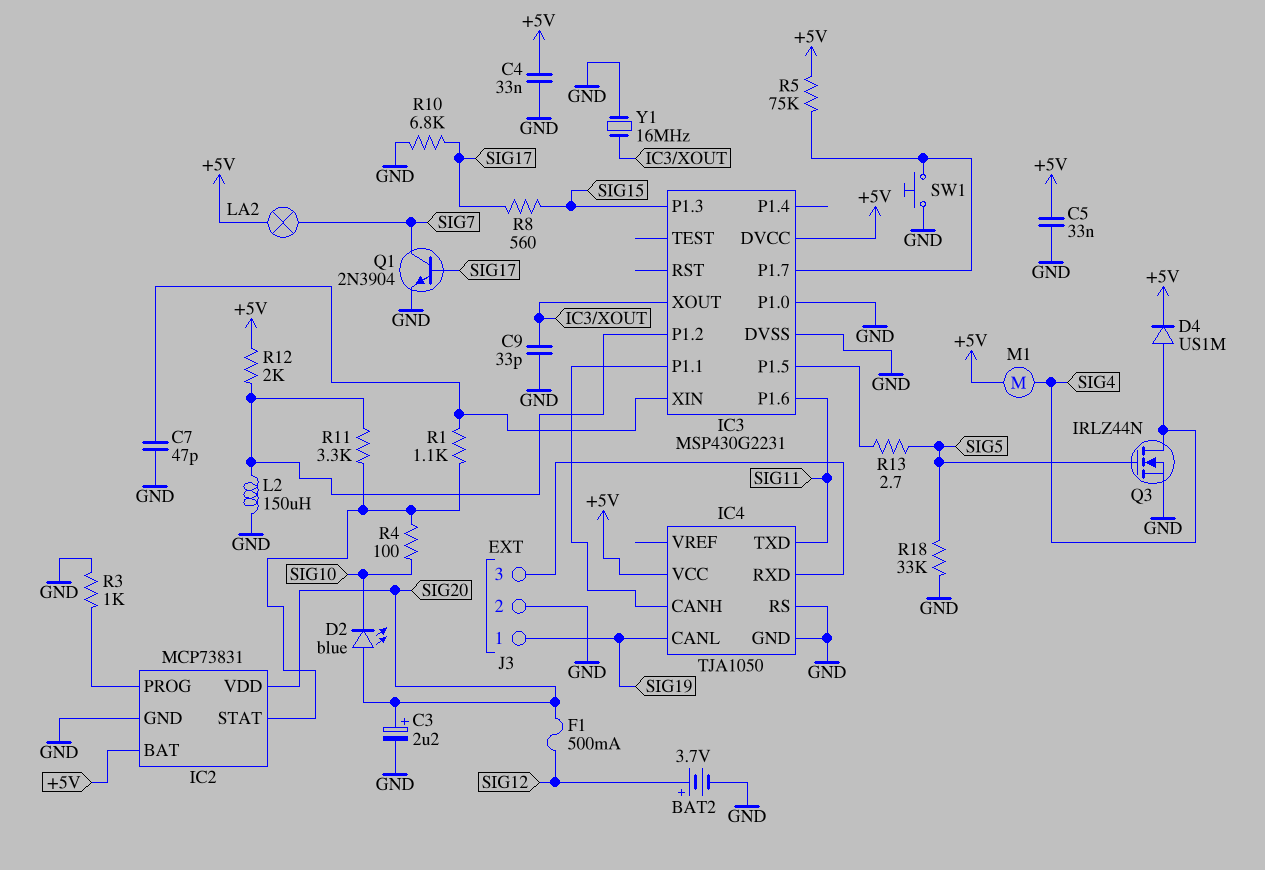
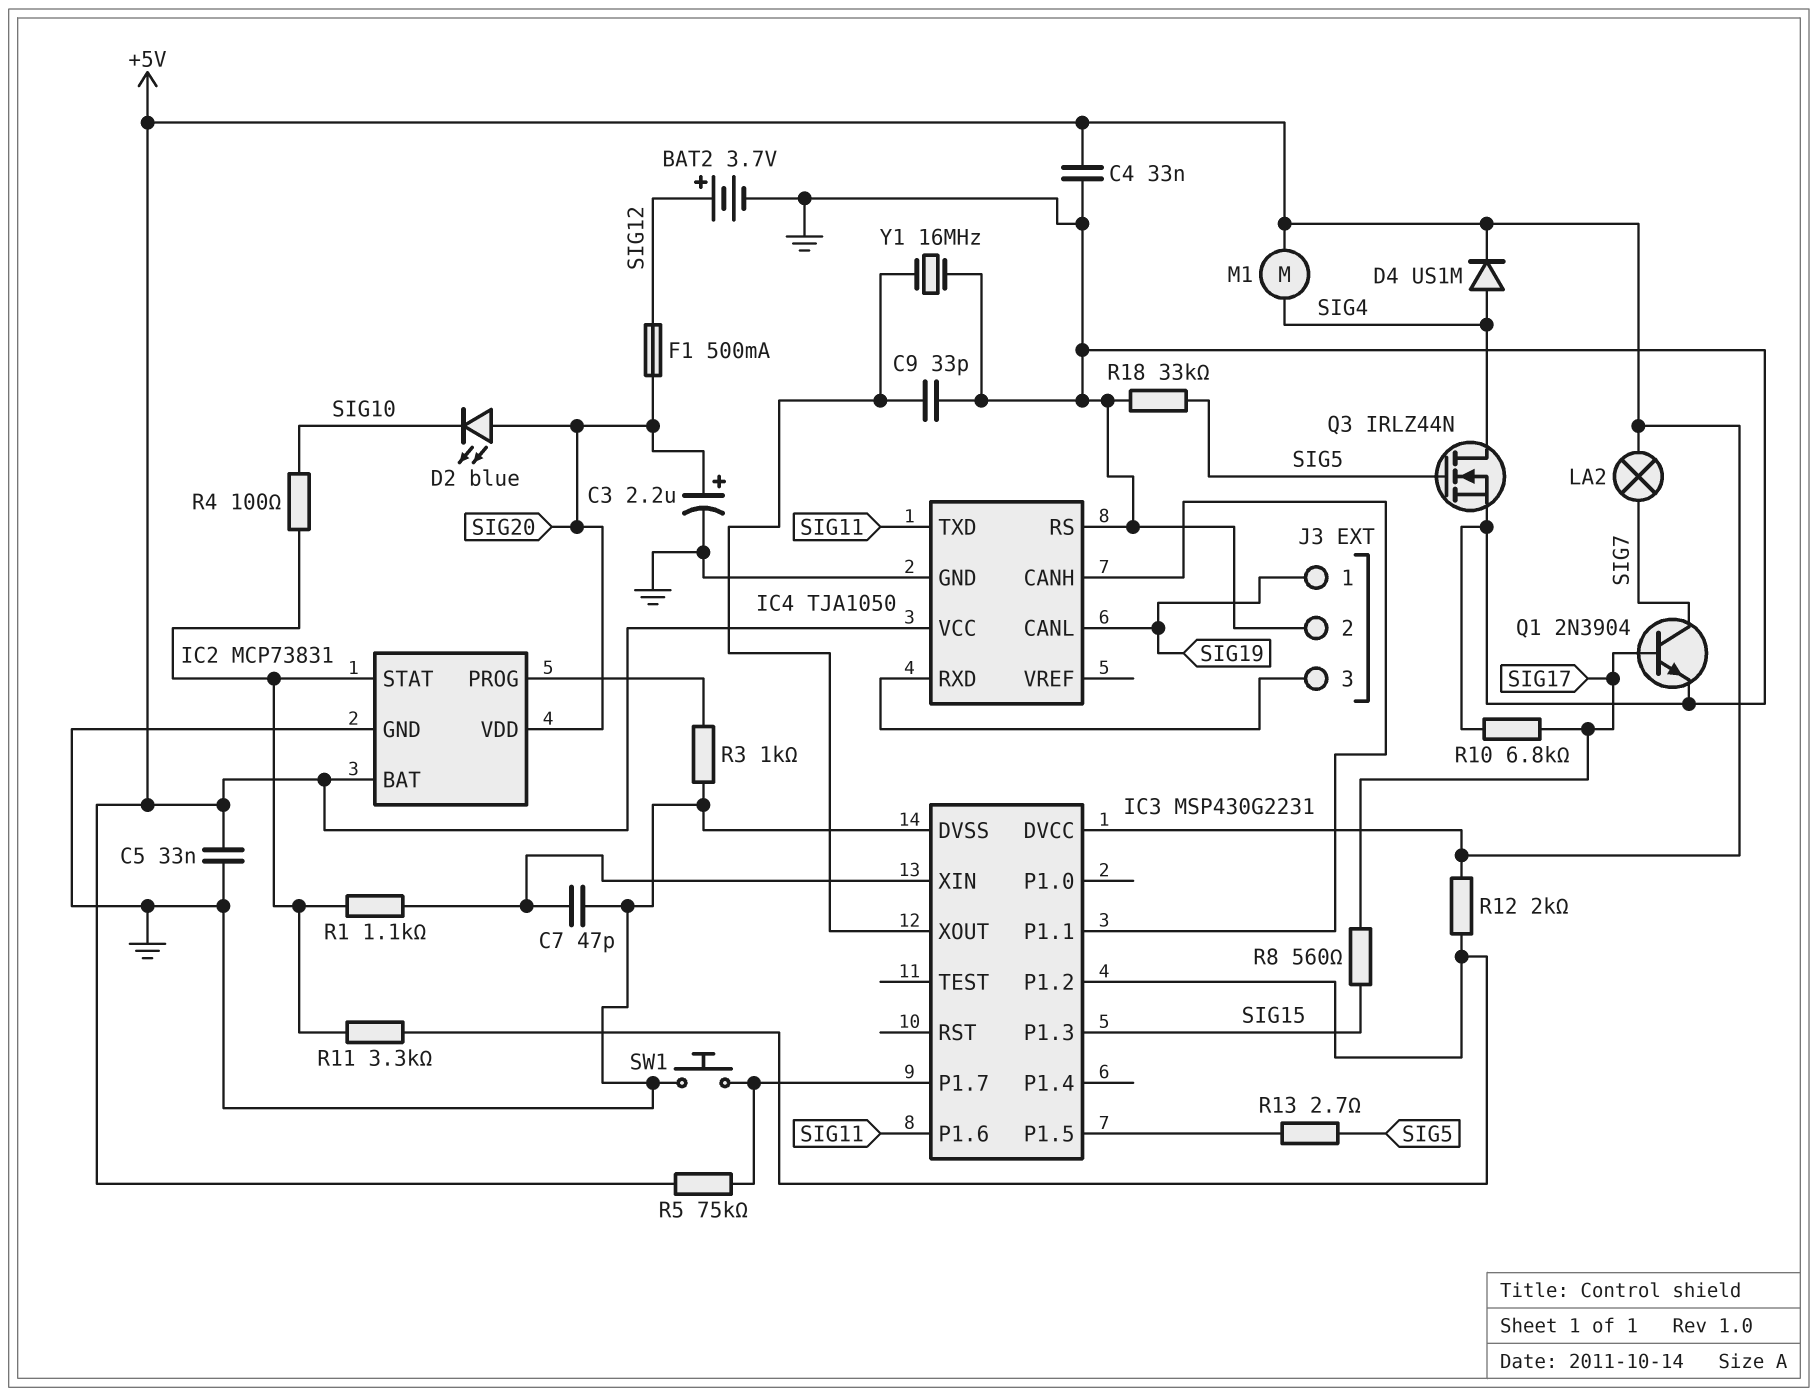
IC3 pin P1.0: GND -> none
L2: 150uH (GND, IC3/P1.2) -> none

